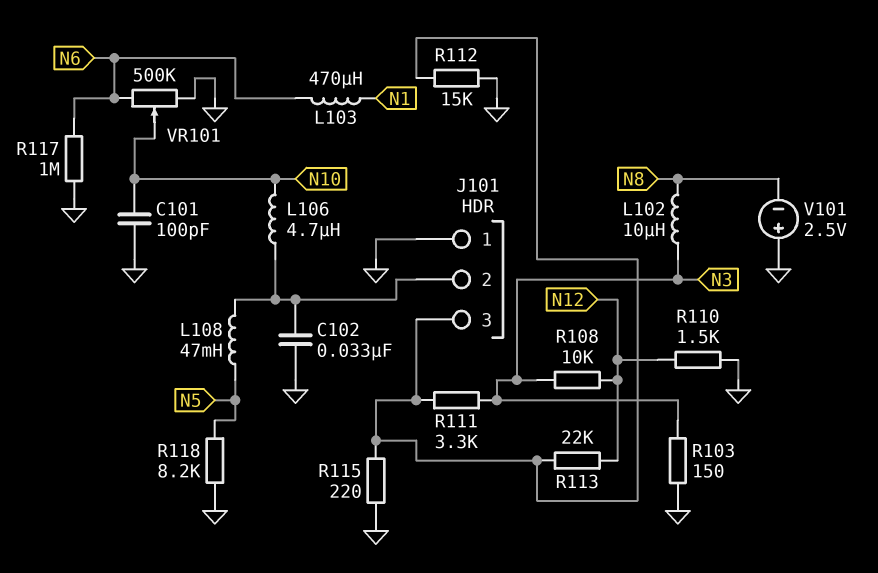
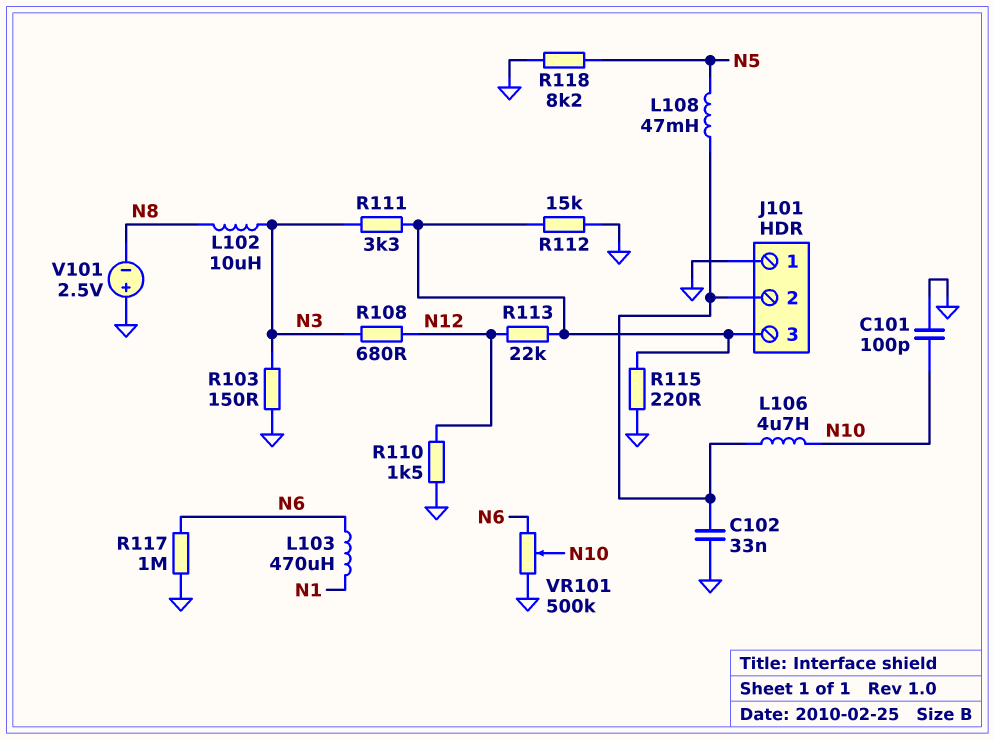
R108: 10k (N3, N12) -> 680 (N3, N12)

